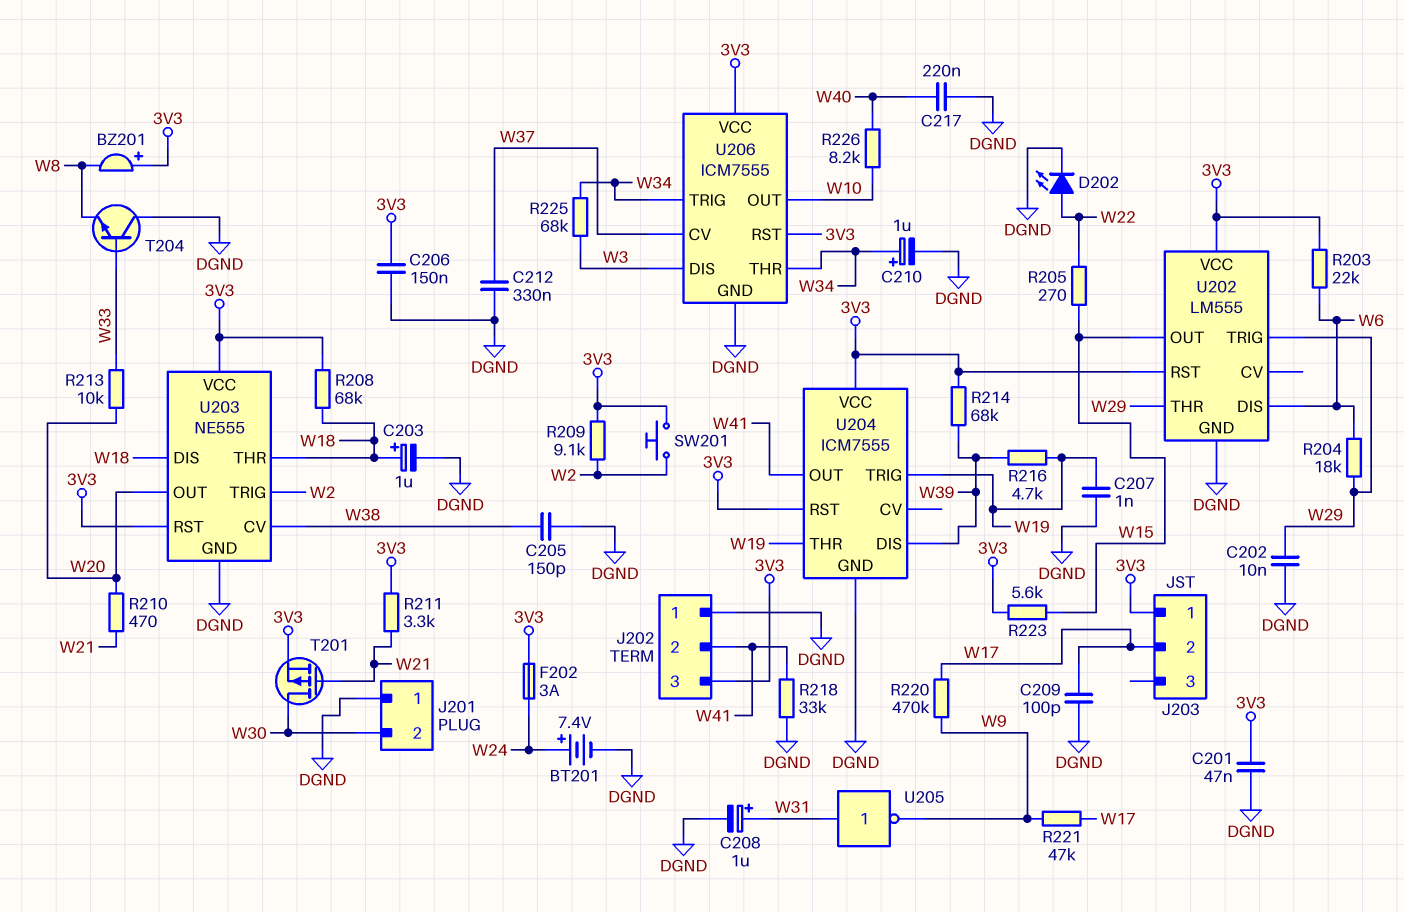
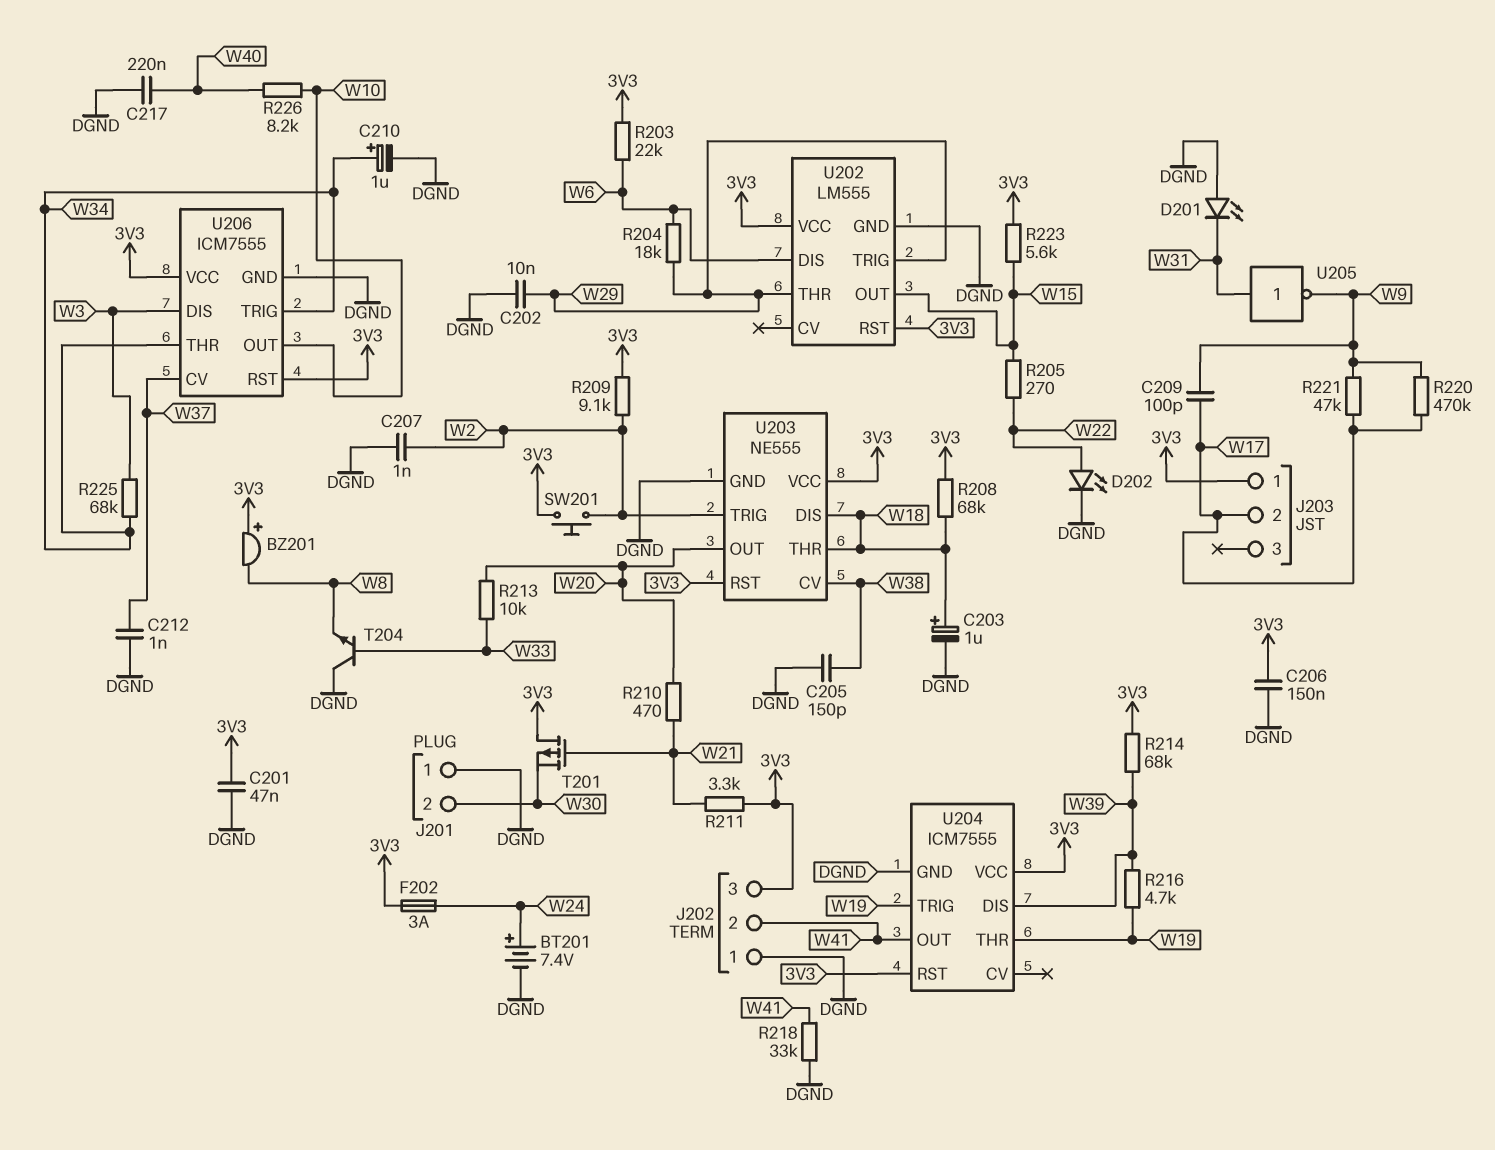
C207: 1nF (DGND, W19) -> 1nF (DGND, W2)
C208: 1uF (plus W31, minus DGND) -> none
C209: 100pF (DGND, W17) -> 100pF (W9, W17)
C212: 330nF (DGND, W37) -> 1nF (DGND, W37)
D201: none -> LED (A DGND, K W31)
T201: PMOS (G W21, D W30, S 3V3) -> PMOS (G W21, D 3V3, S W30)

